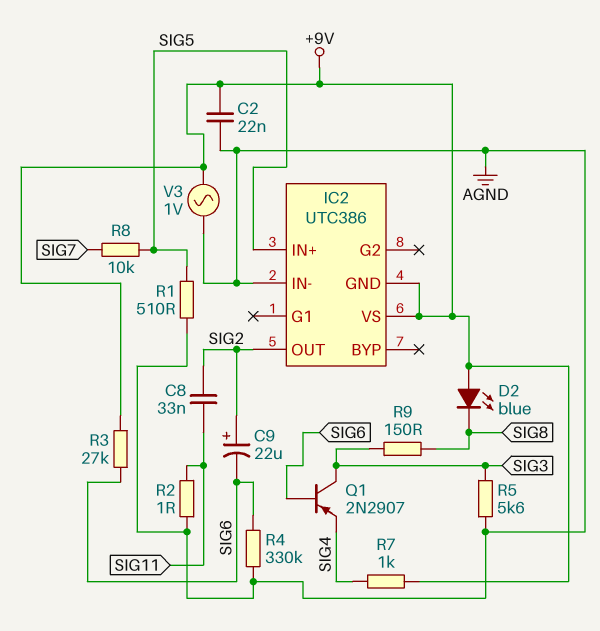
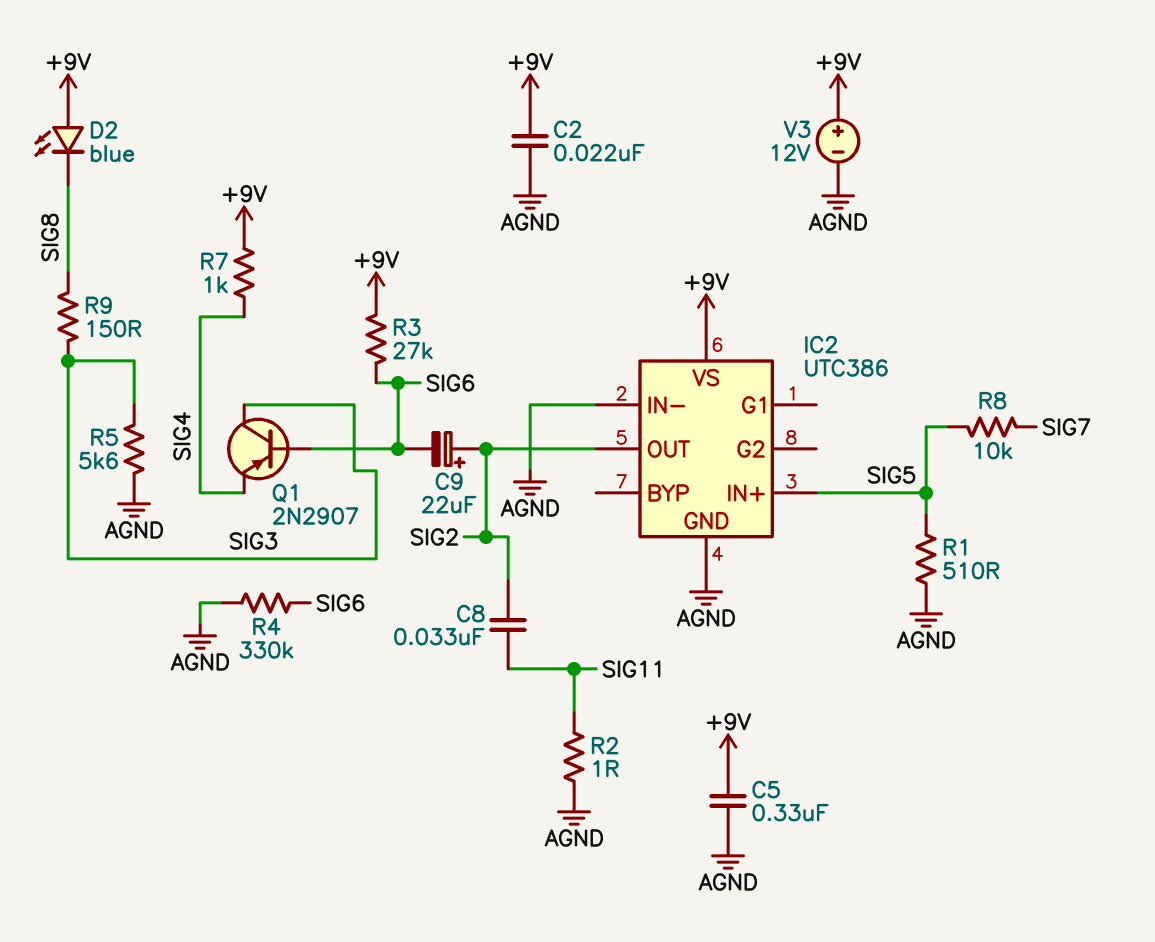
C5: none -> 330nF (+9V, AGND)
IC2 pin GND: +9V -> AGND
V3: AC 1V (+9V, AGND) -> 12V (plus +9V, minus AGND)

